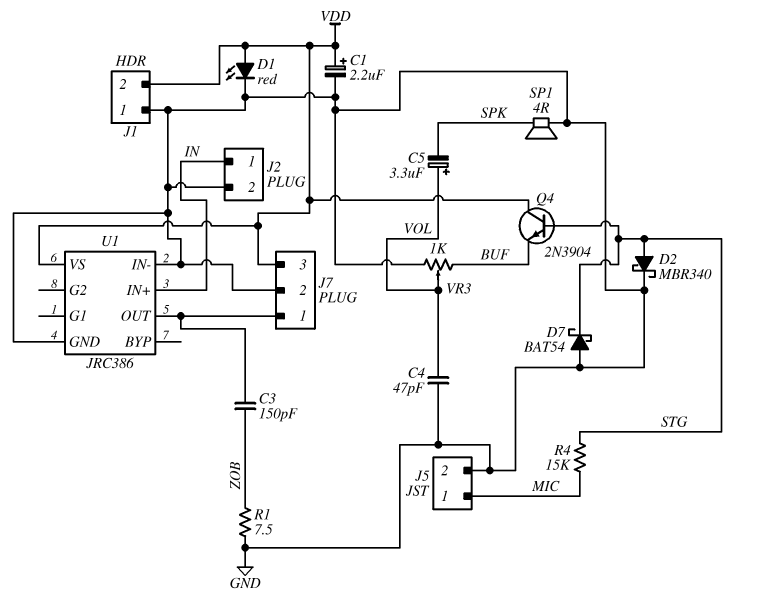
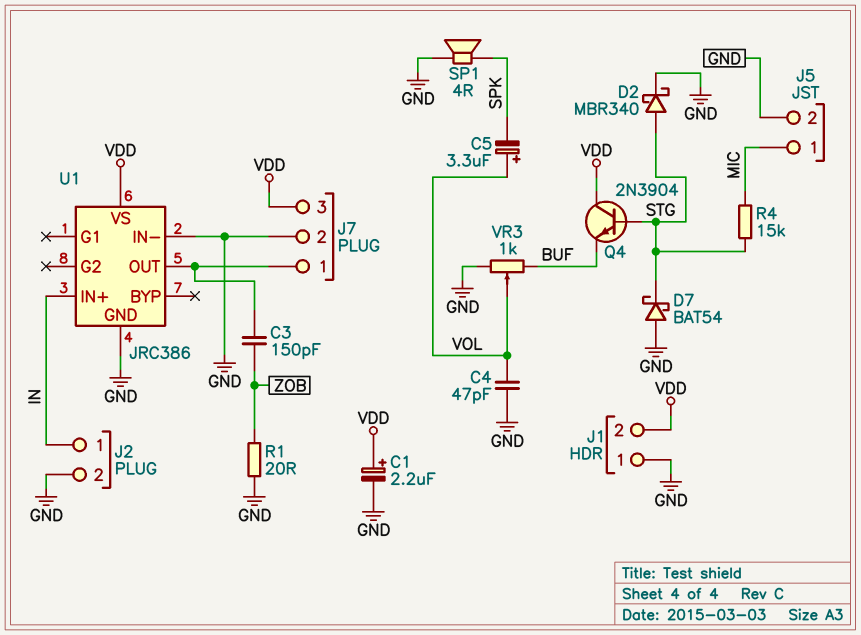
D1: LED red (A VDD, K GND) -> none
R1: 7.5 (GND, ZOB) -> 20 (GND, ZOB)

